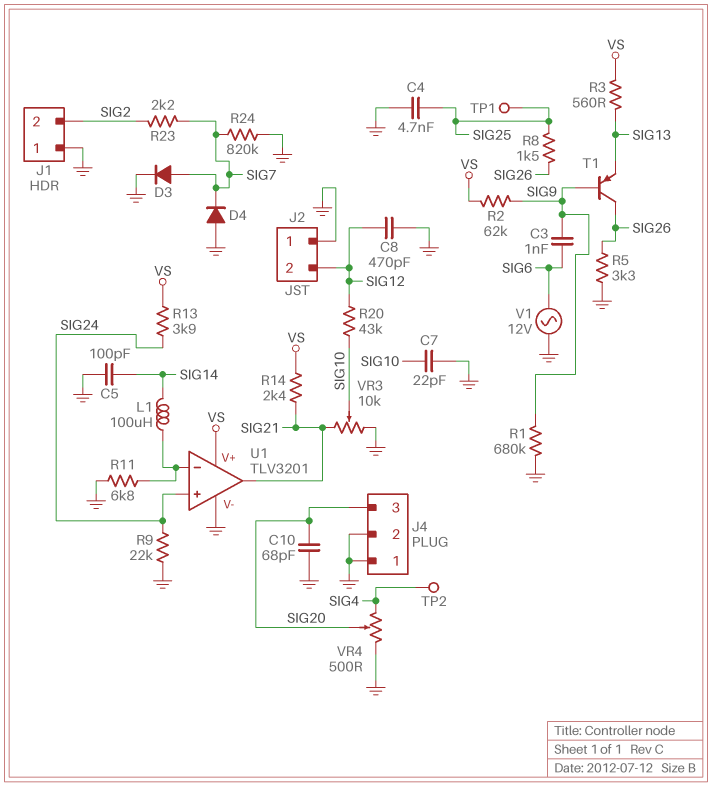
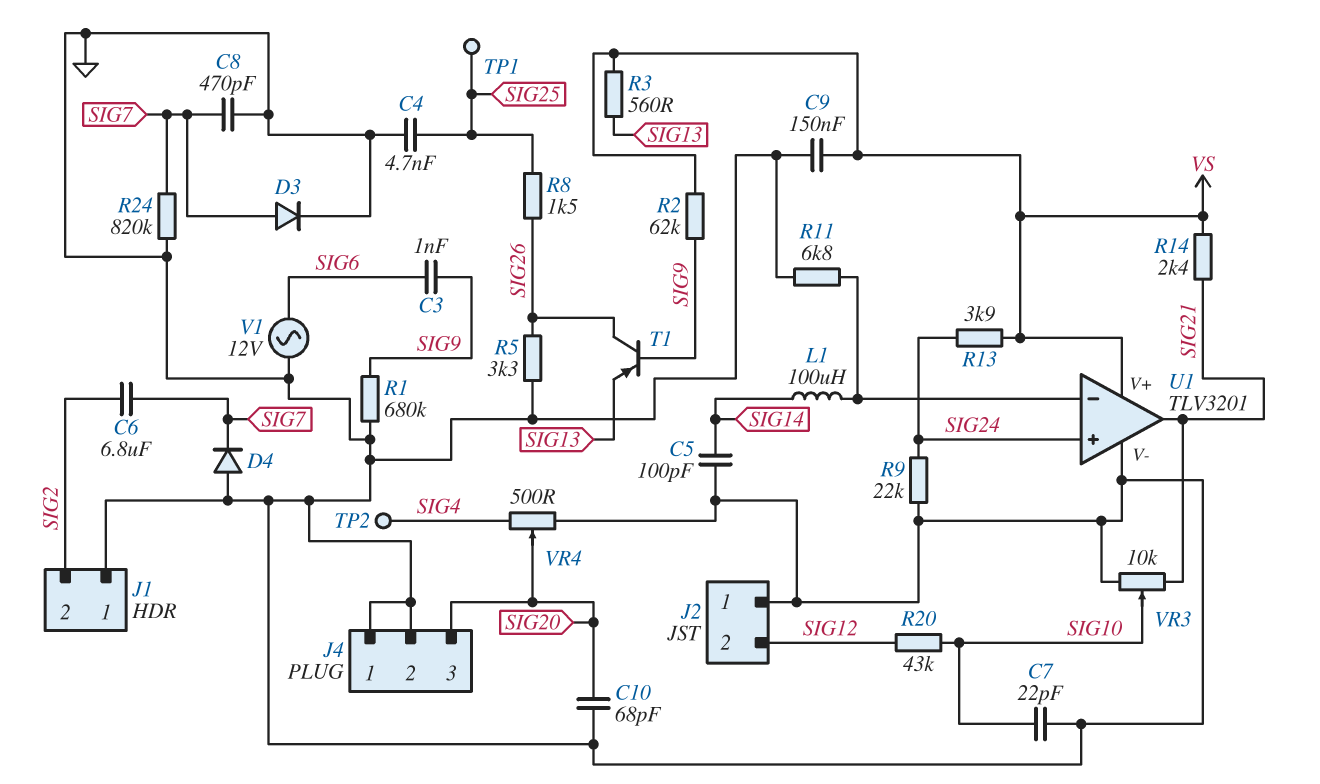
C6: none -> 6.8uF (SIG2, SIG7)
C8: 470pF (GND, SIG12) -> 470pF (GND, SIG7)
C9: none -> 150nF (GND, VS)
R23: 2.2k (SIG2, SIG7) -> none

